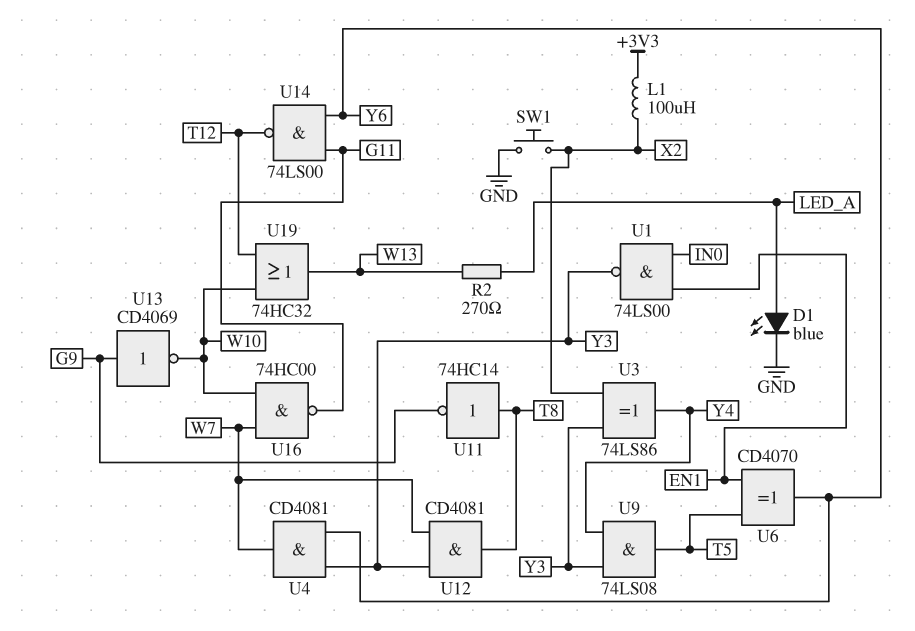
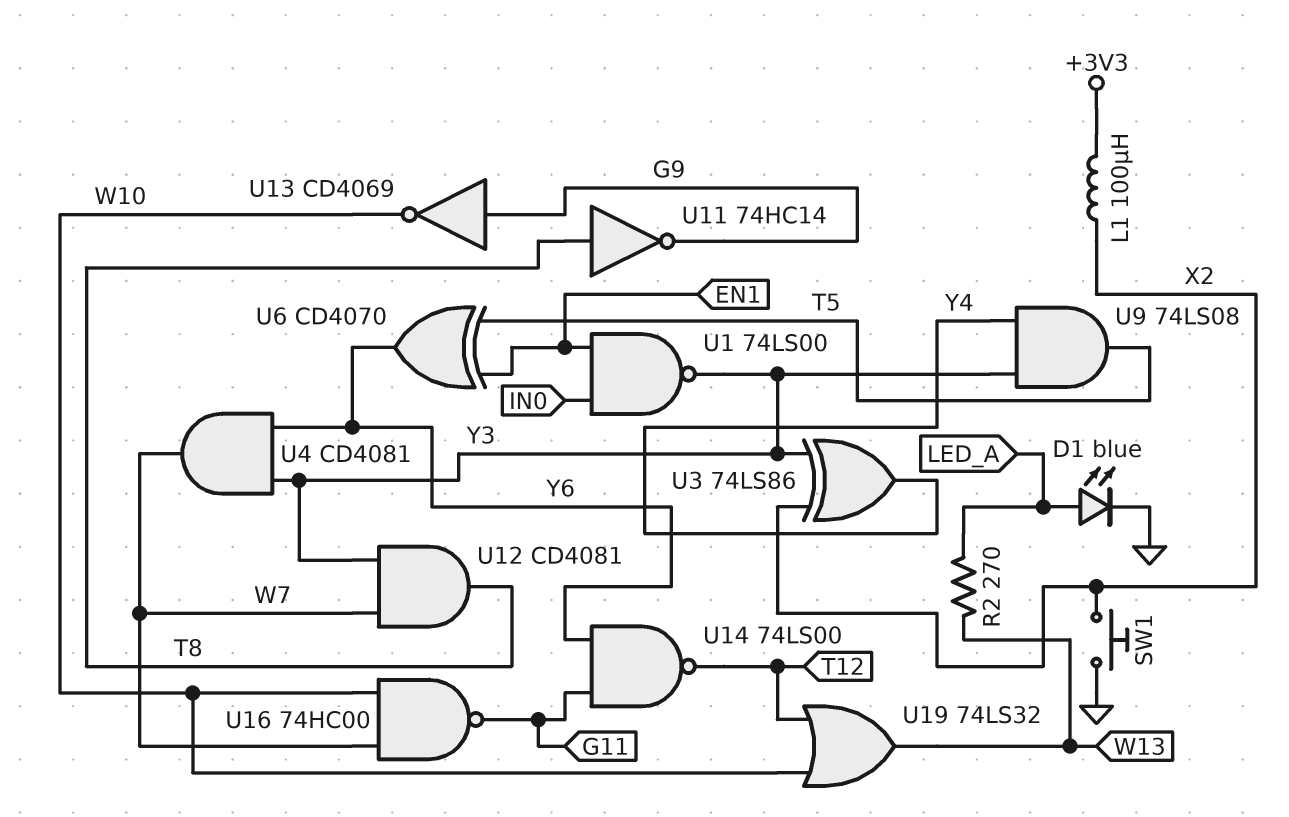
U19: OR 74HC32 (in T12, in W10, out W13) -> OR 74LS32 (in T12, in W10, out W13)

